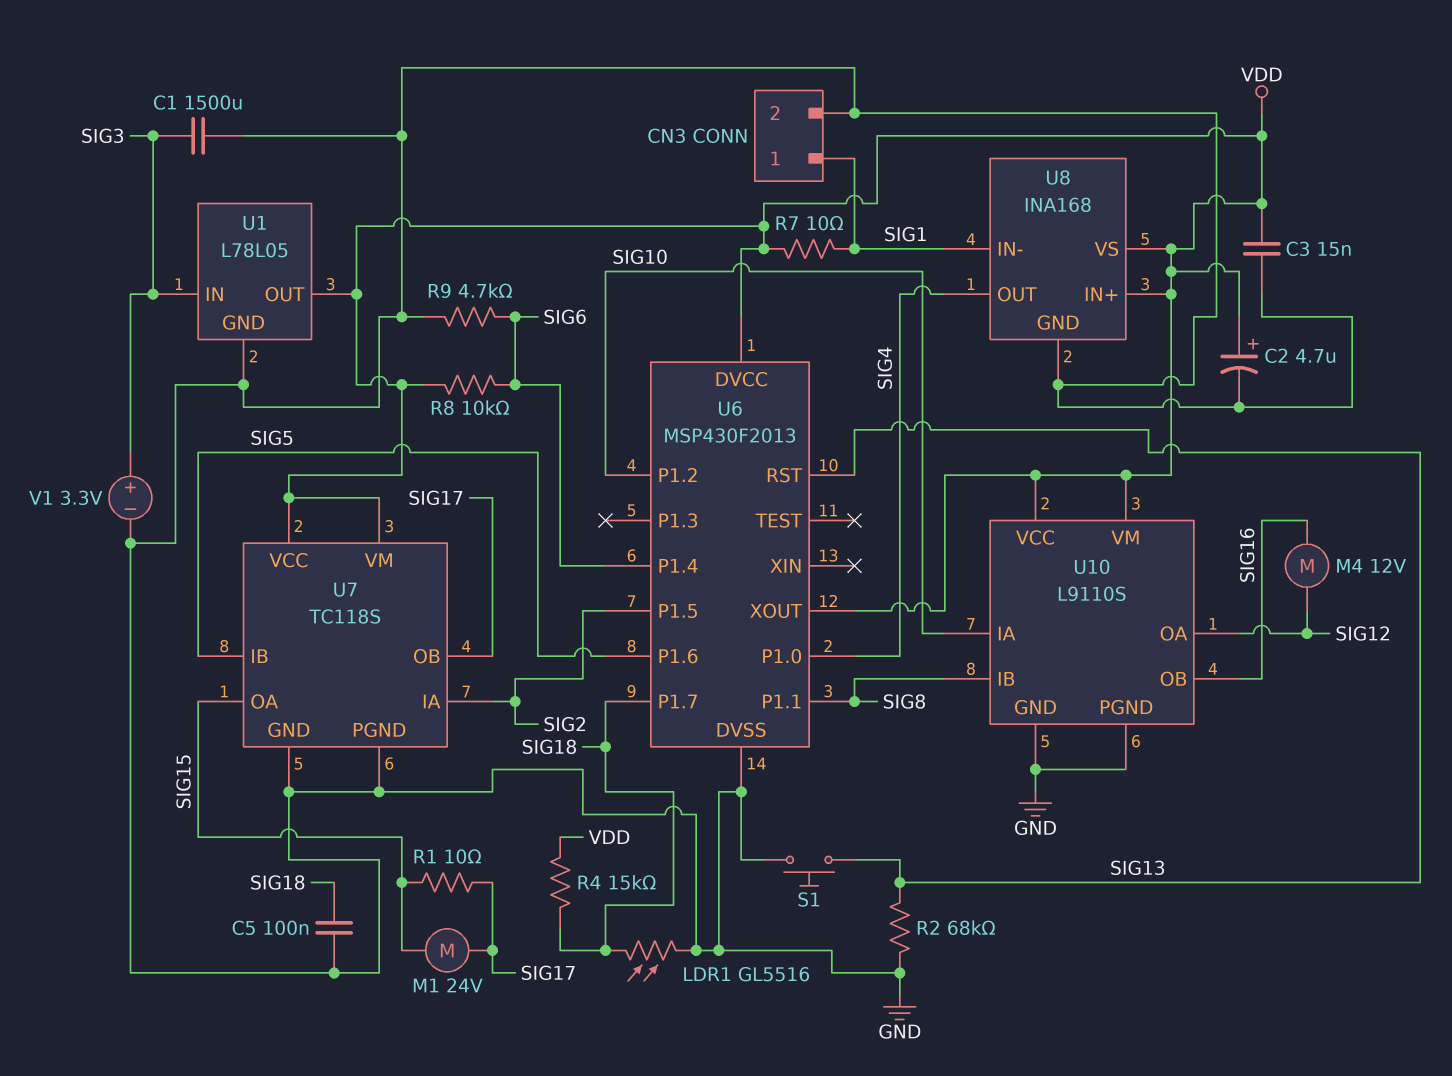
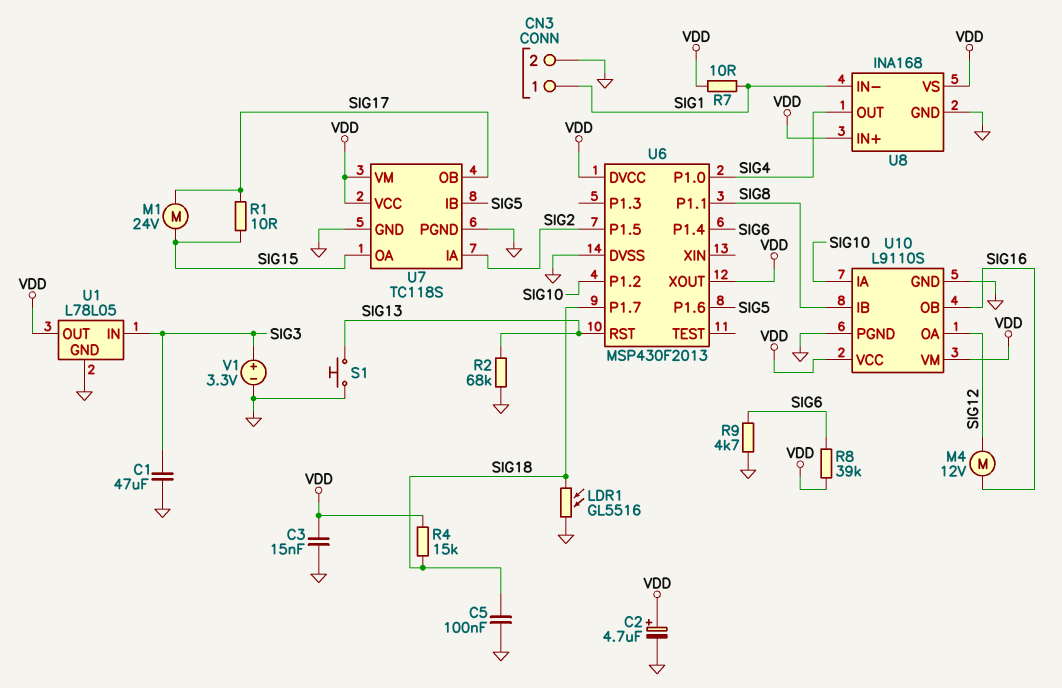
C1: 1500uF (GND, SIG3) -> 47uF (GND, SIG3)
R8: 10k (SIG6, VDD) -> 39k (SIG6, VDD)

